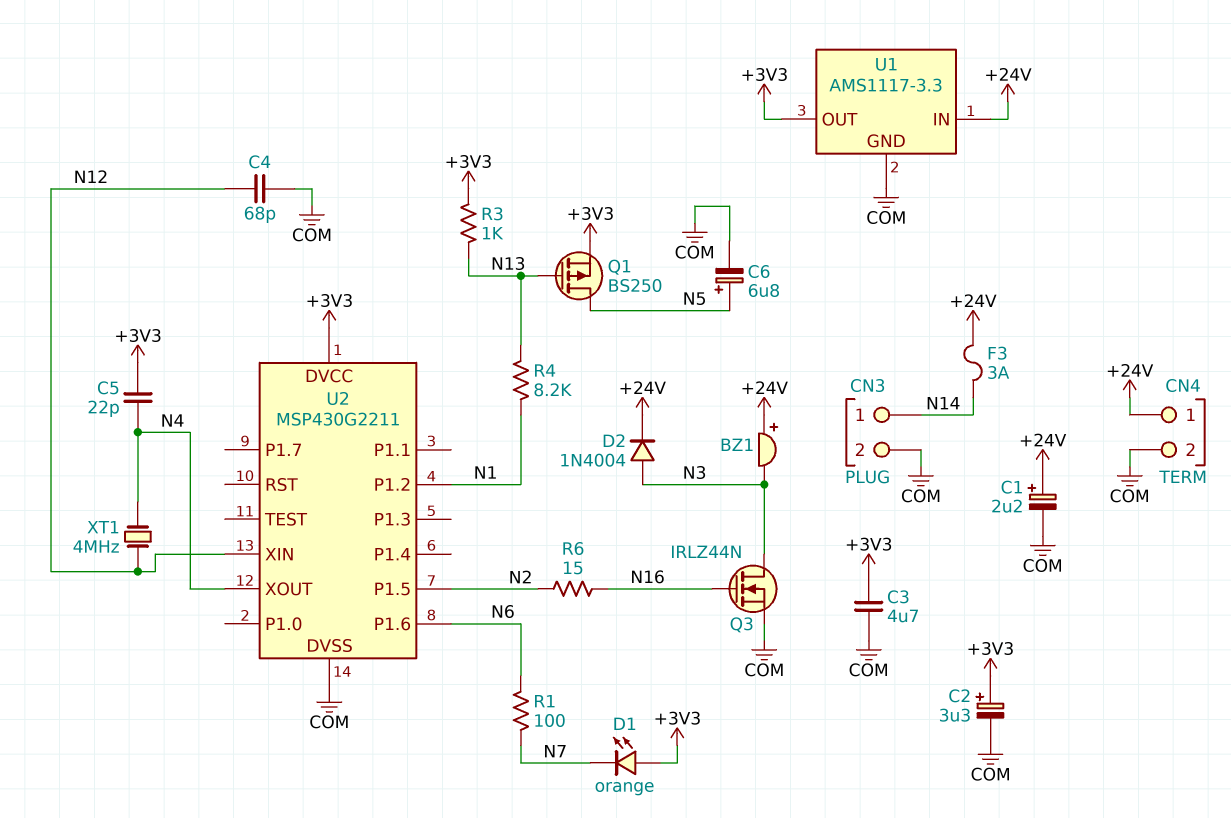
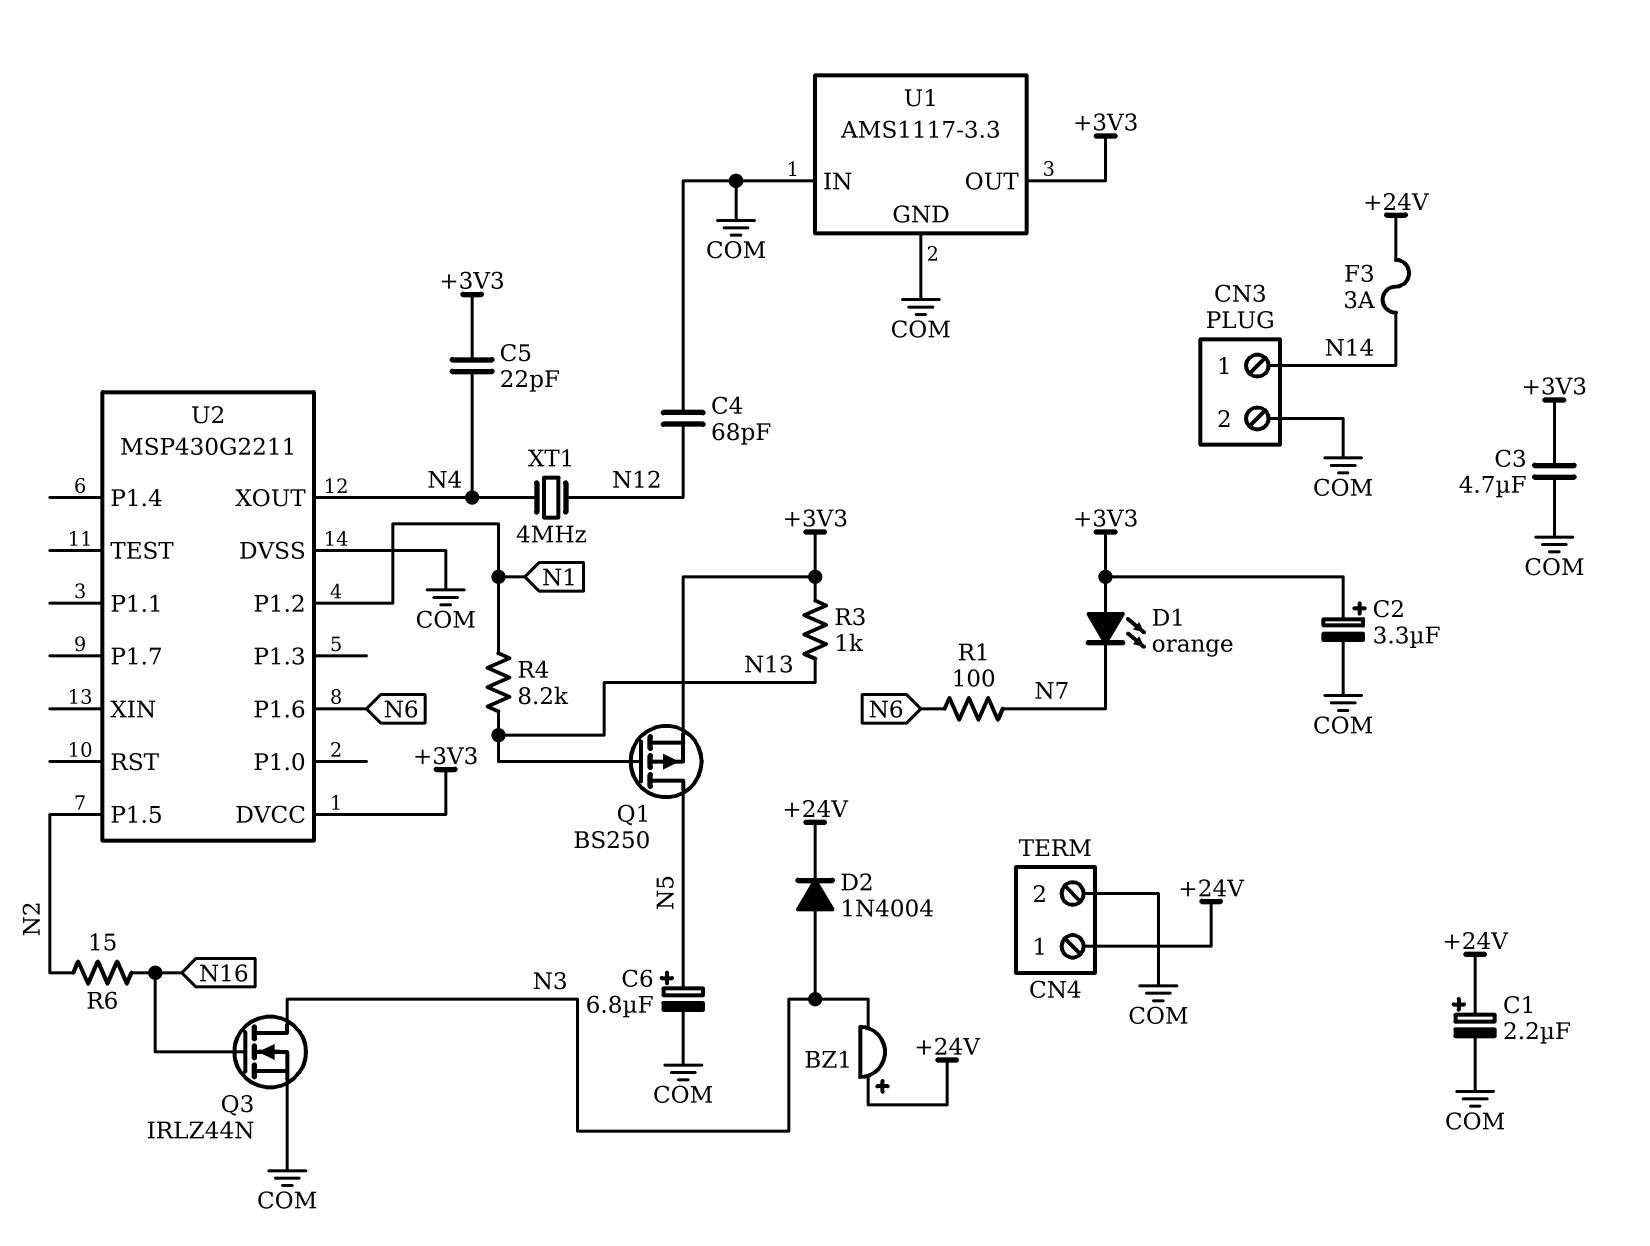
U1 pin IN: +24V -> COM
U2 pin XIN: N12 -> none

